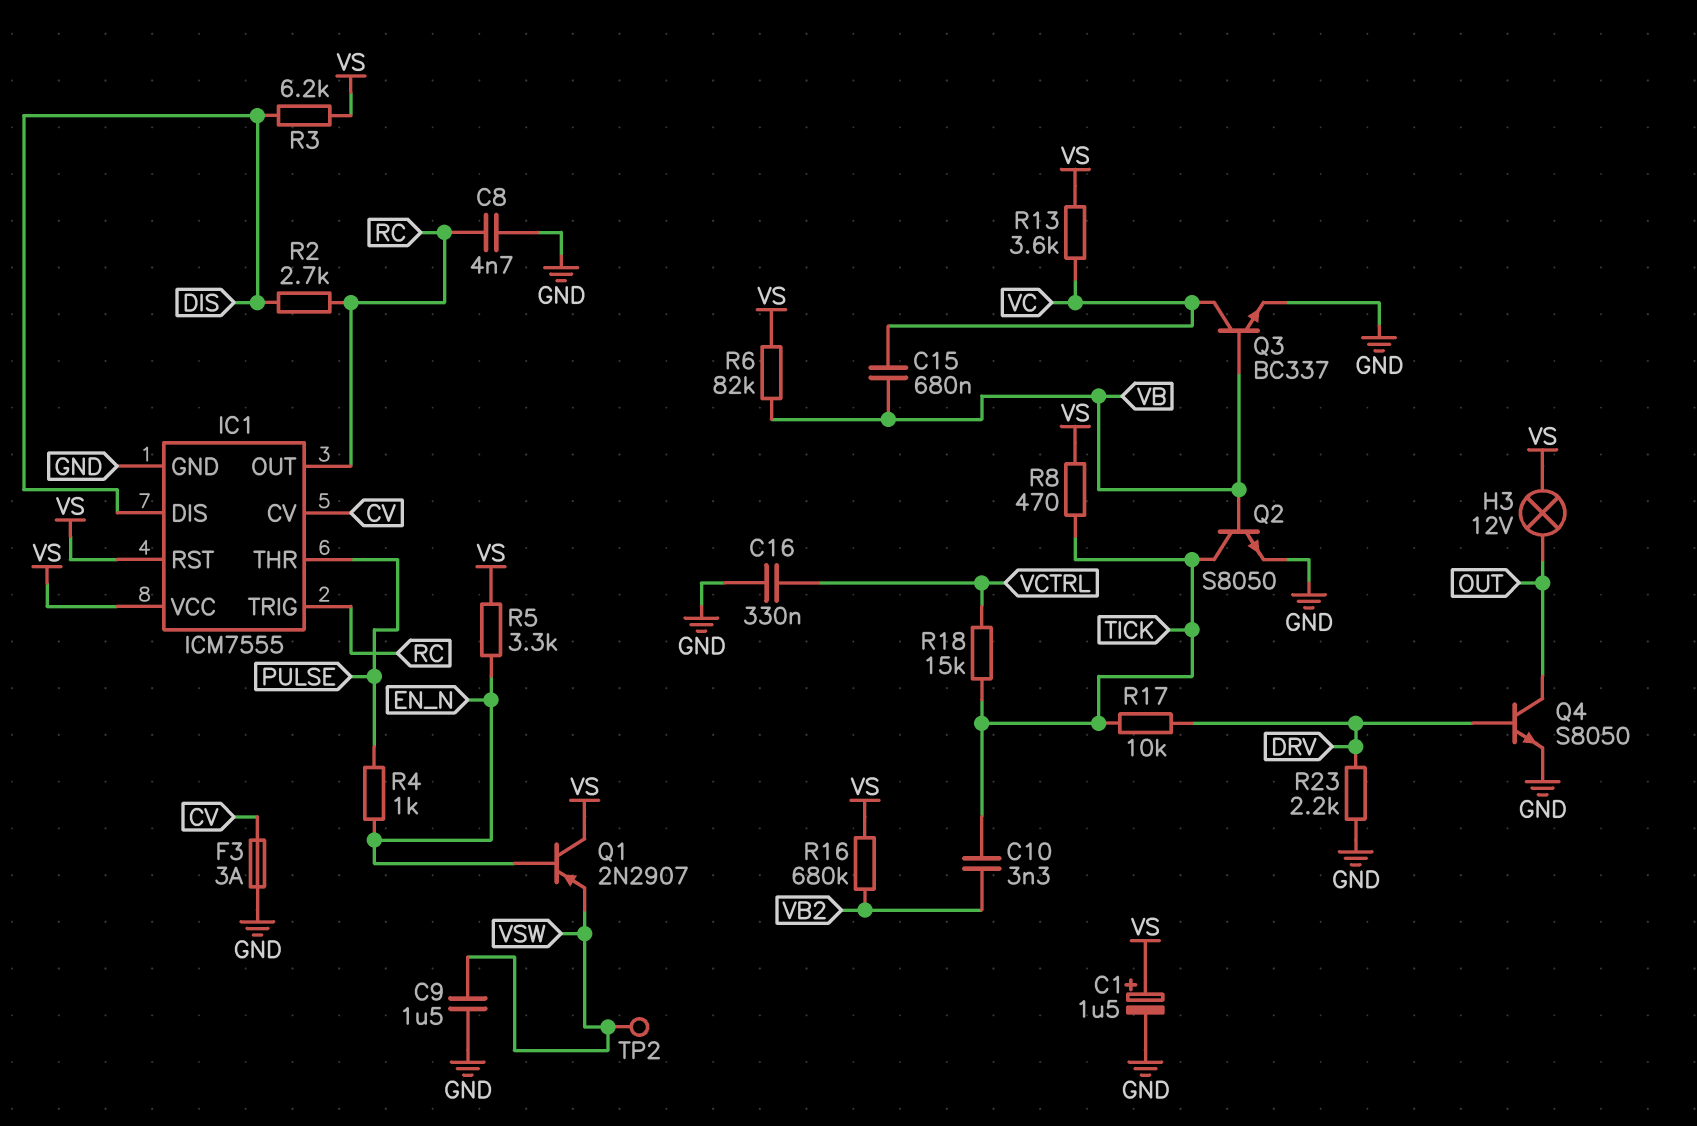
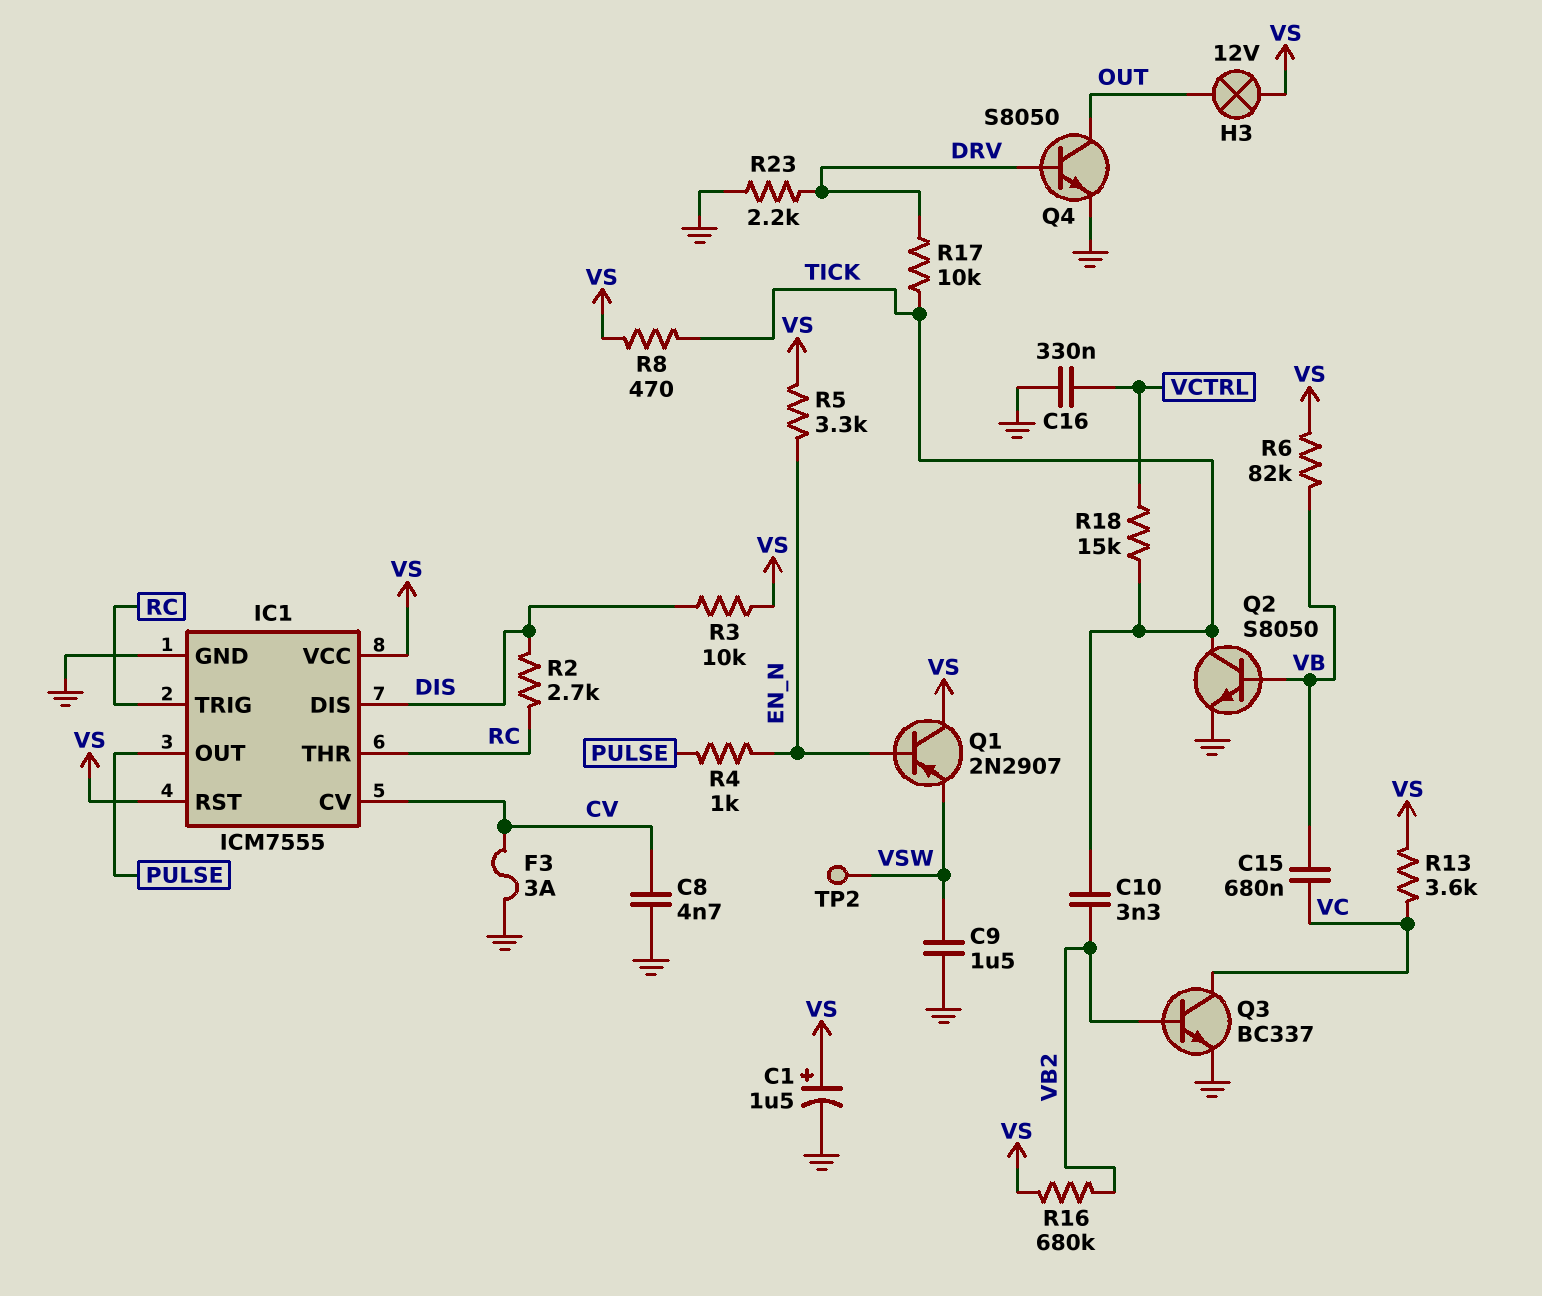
C8: 4.7nF (GND, RC) -> 4.7nF (CV, GND)
IC1 pin OUT: RC -> PULSE
IC1 pin THR: PULSE -> RC
Q3: NPN BC337 (B VB, C VC, E GND) -> NPN BC337 (B VB2, C VC, E GND)
R3: 6.2k (DIS, VS) -> 10k (DIS, VS)

